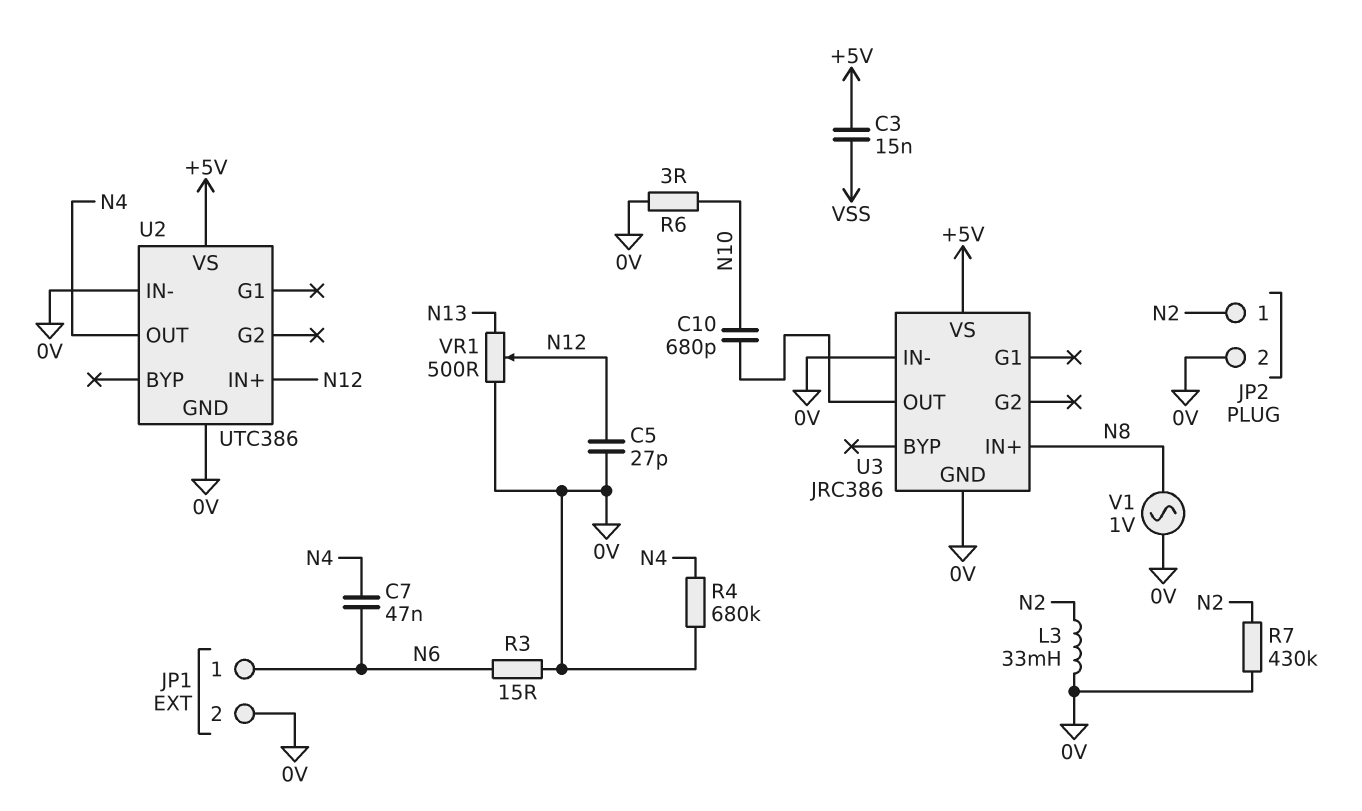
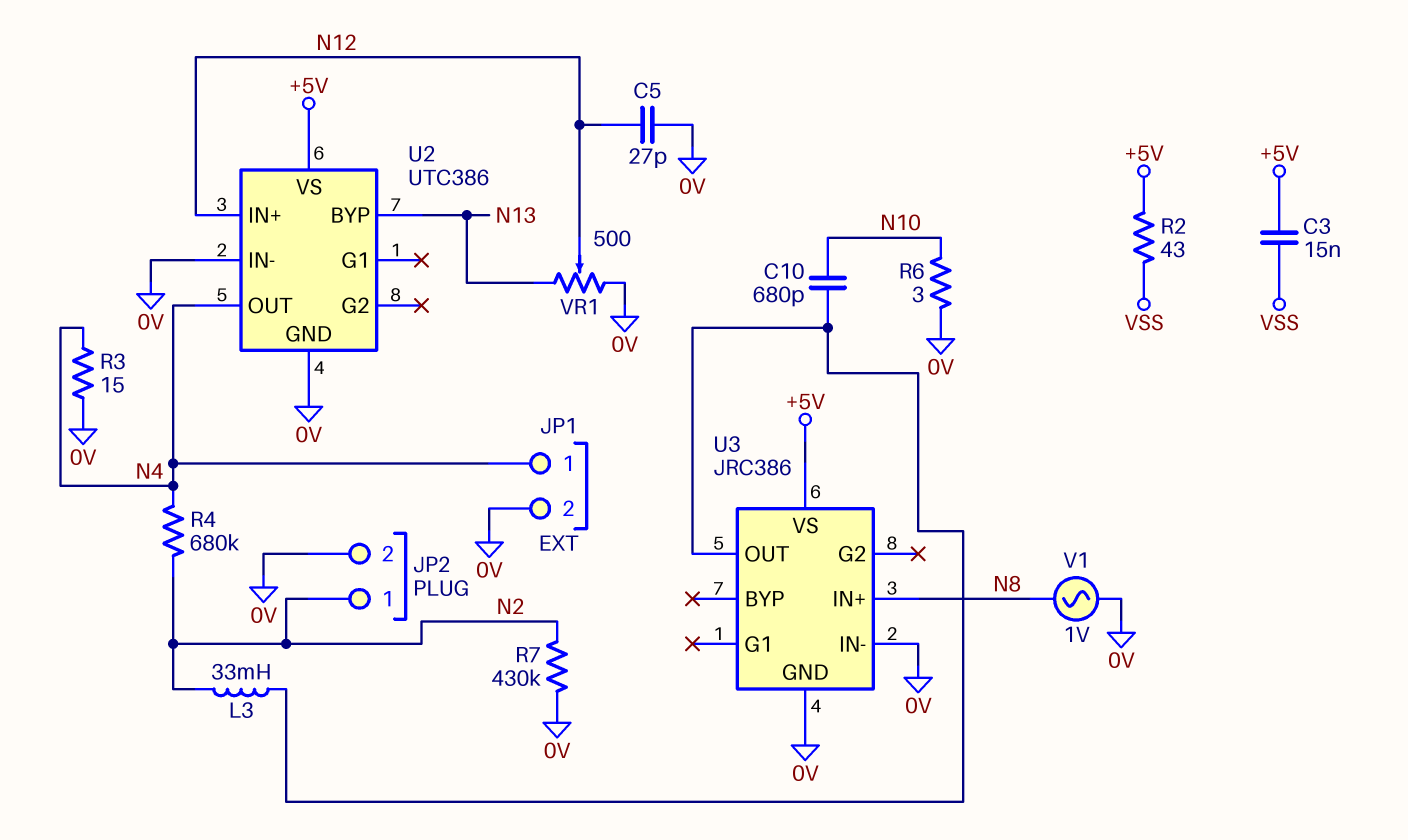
C7: 47nF (N4, N6) -> none
JP1 pin 1: N6 -> N4
L3: 33mH (0V, N2) -> 33mH (N2, U3/OUT)
R2: none -> 43 (+5V, VSS)
R3: 15 (0V, N6) -> 15 (0V, N4)
R4: 680k (0V, N4) -> 680k (N2, N4)
U2 pin BYP: none -> N13

